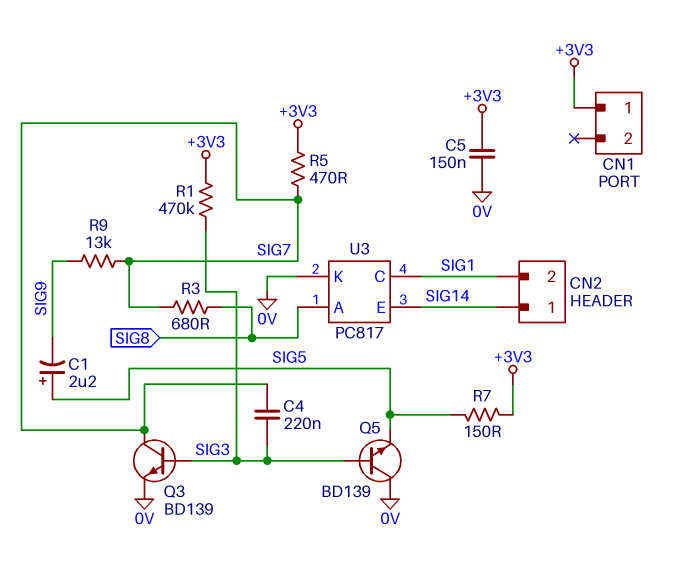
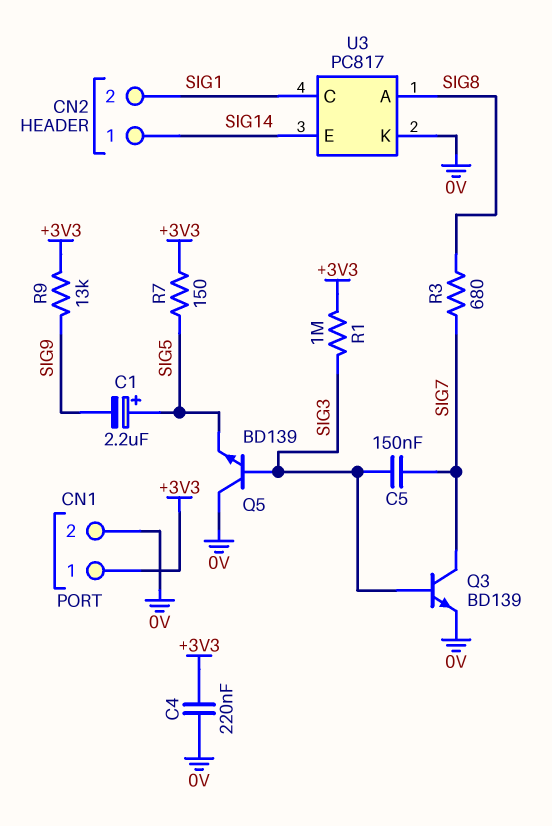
C4: 220nF (SIG3, SIG7) -> 220nF (+3V3, 0V)
C5: 150nF (+3V3, 0V) -> 150nF (SIG3, SIG7)
CN1 pin 2: none -> 0V
R1: 470k (+3V3, SIG3) -> 1M (+3V3, SIG3)
R5: 470 (+3V3, SIG7) -> none
R9: 13k (SIG7, SIG9) -> 13k (+3V3, SIG9)

